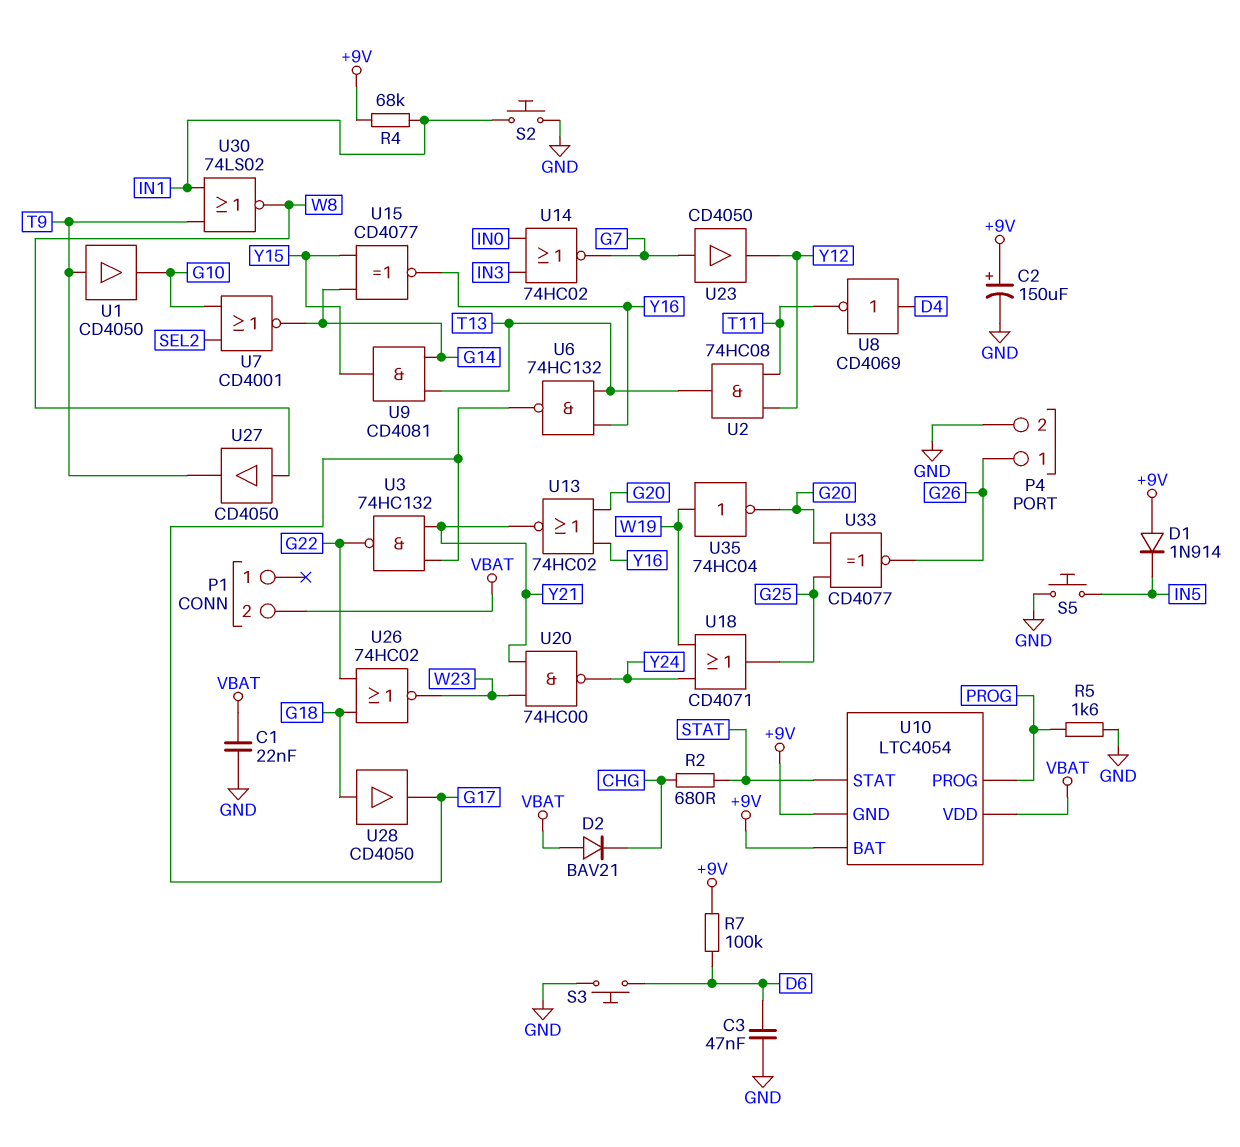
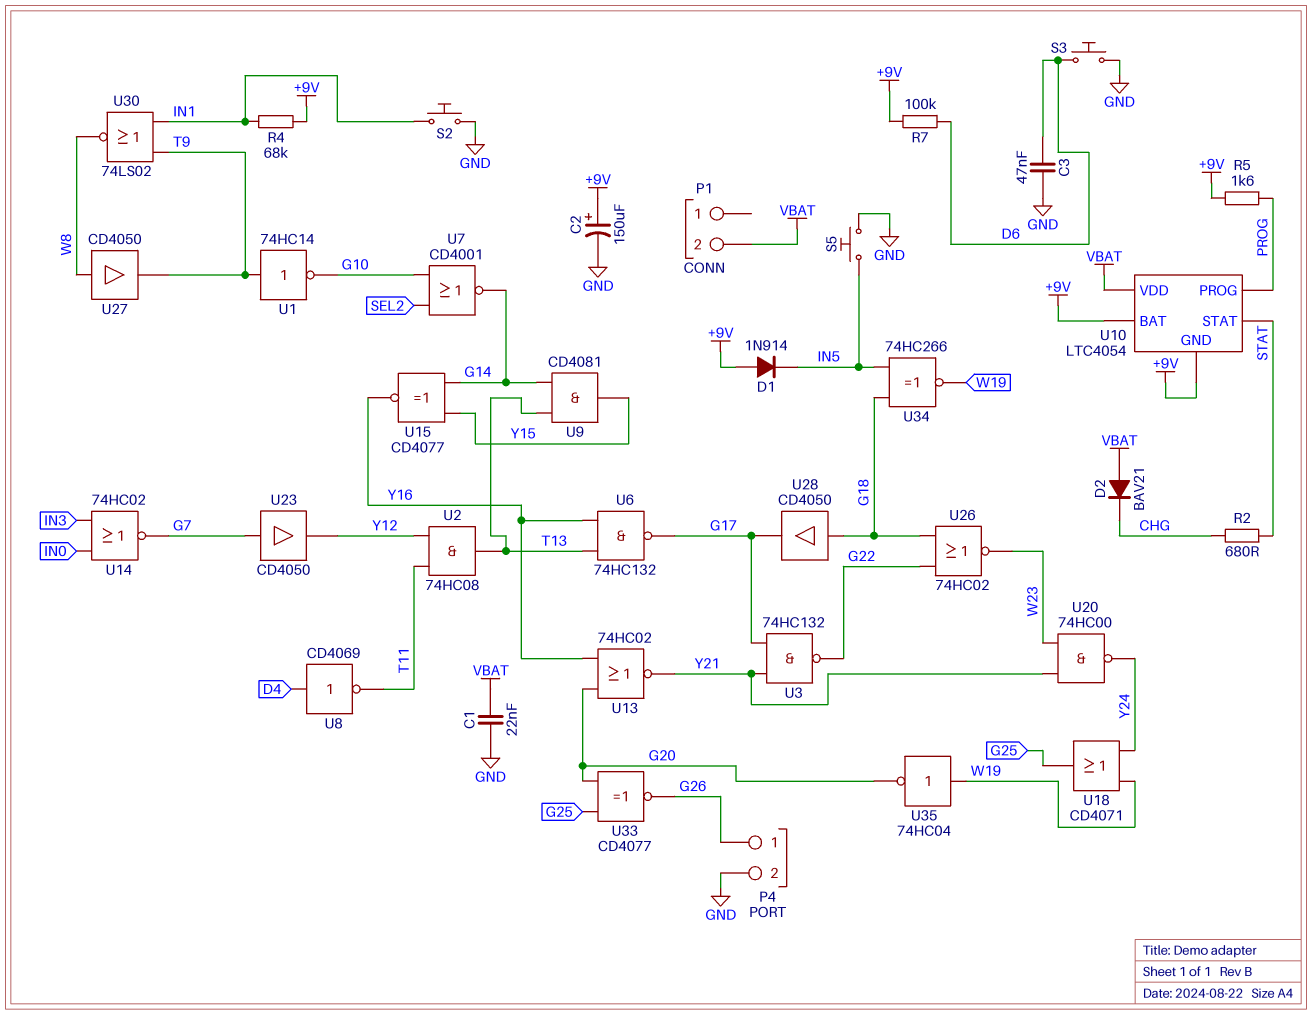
R5: 1.6k (GND, PROG) -> 1.6k (+9V, PROG)
U1: buffer CD4050 (in T9, out G10) -> NOT 74HC14 (in T9, out G10)
U34: none -> XNOR 74HC266 (in G18, in IN5, out W19)

